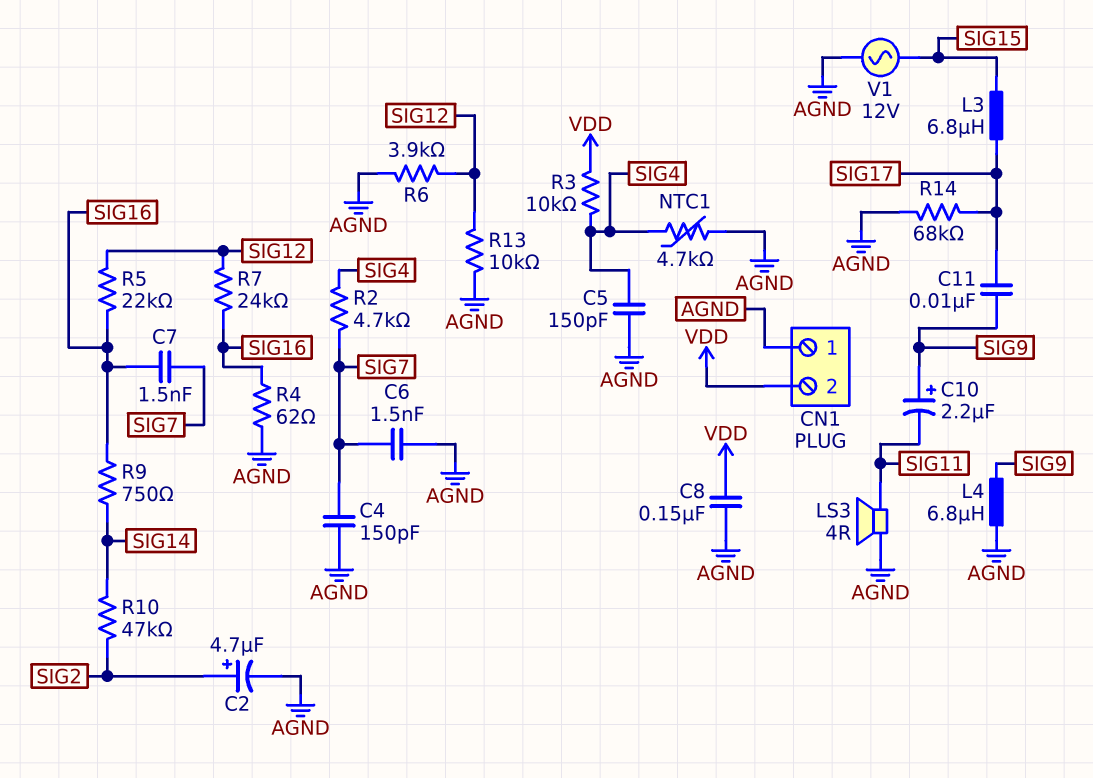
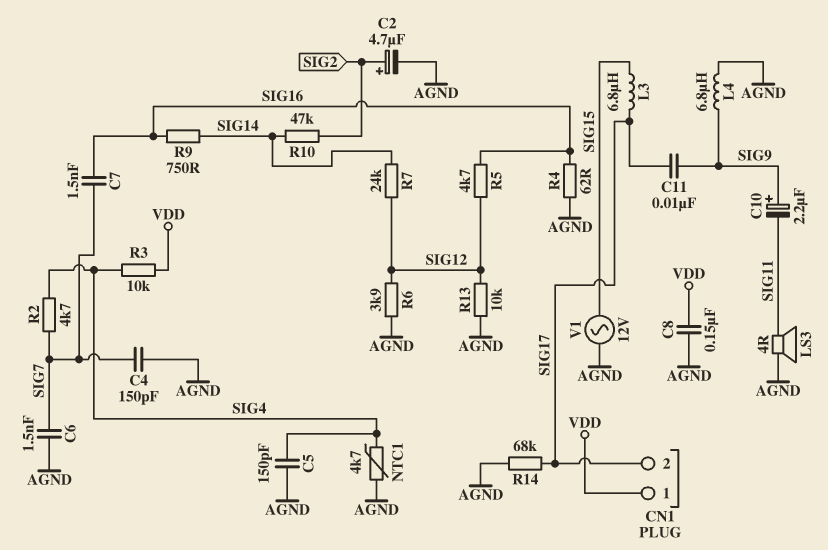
CN1 pin 1: AGND -> VDD
CN1 pin 2: VDD -> SIG17
R5: 22k (SIG12, SIG16) -> 4.7k (SIG12, SIG16)
R7: 24k (SIG12, SIG16) -> 24k (SIG12, SIG14)

